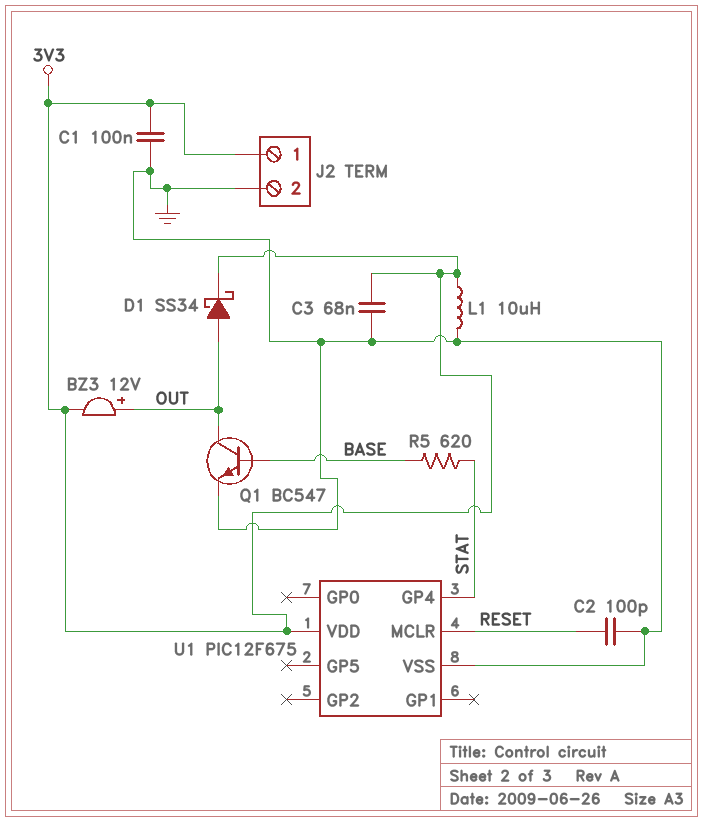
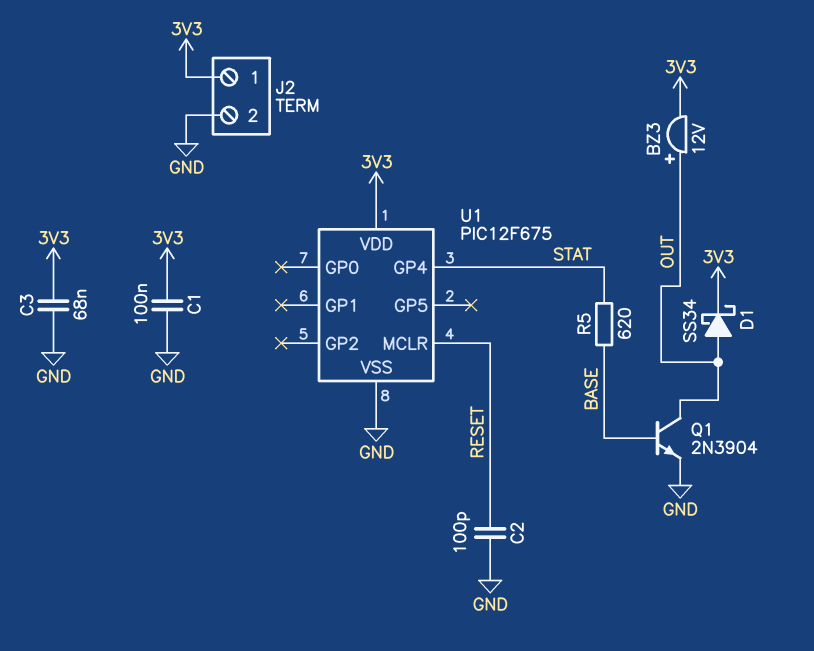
L1: 10uH (3V3, GND) -> none
Q1: NPN BC547 (B BASE, C OUT, E GND) -> NPN 2N3904 (B BASE, C OUT, E GND)

